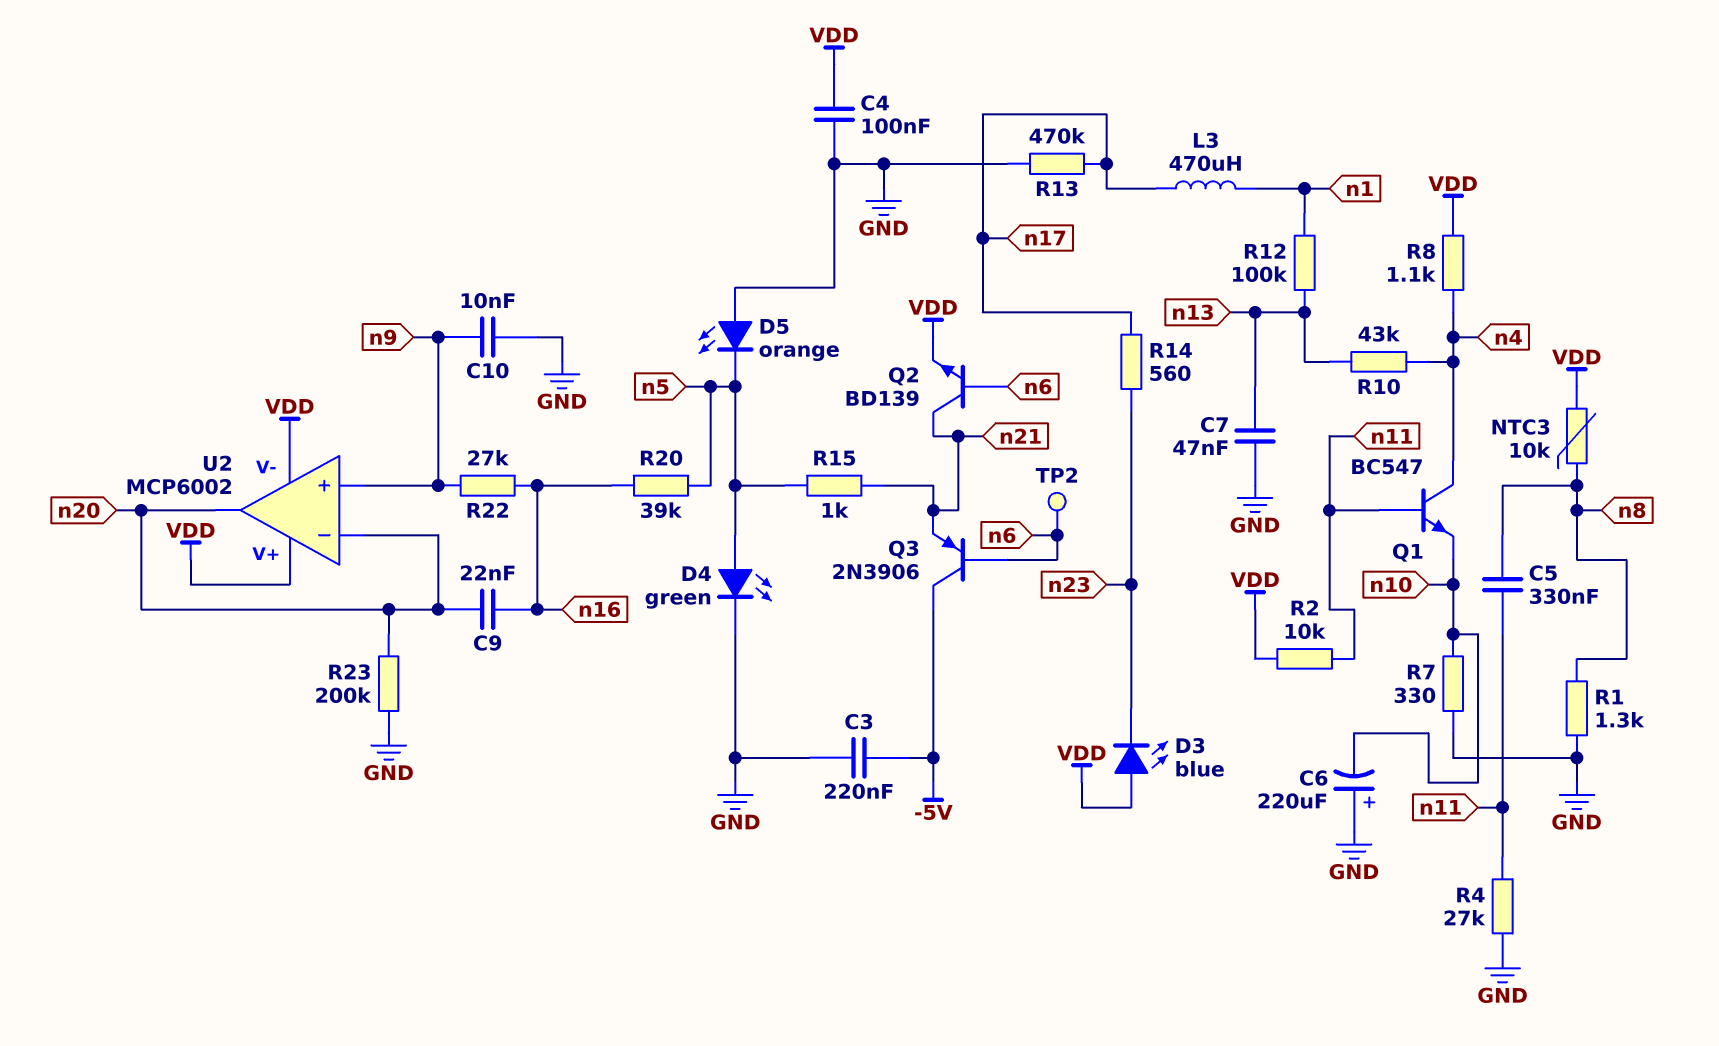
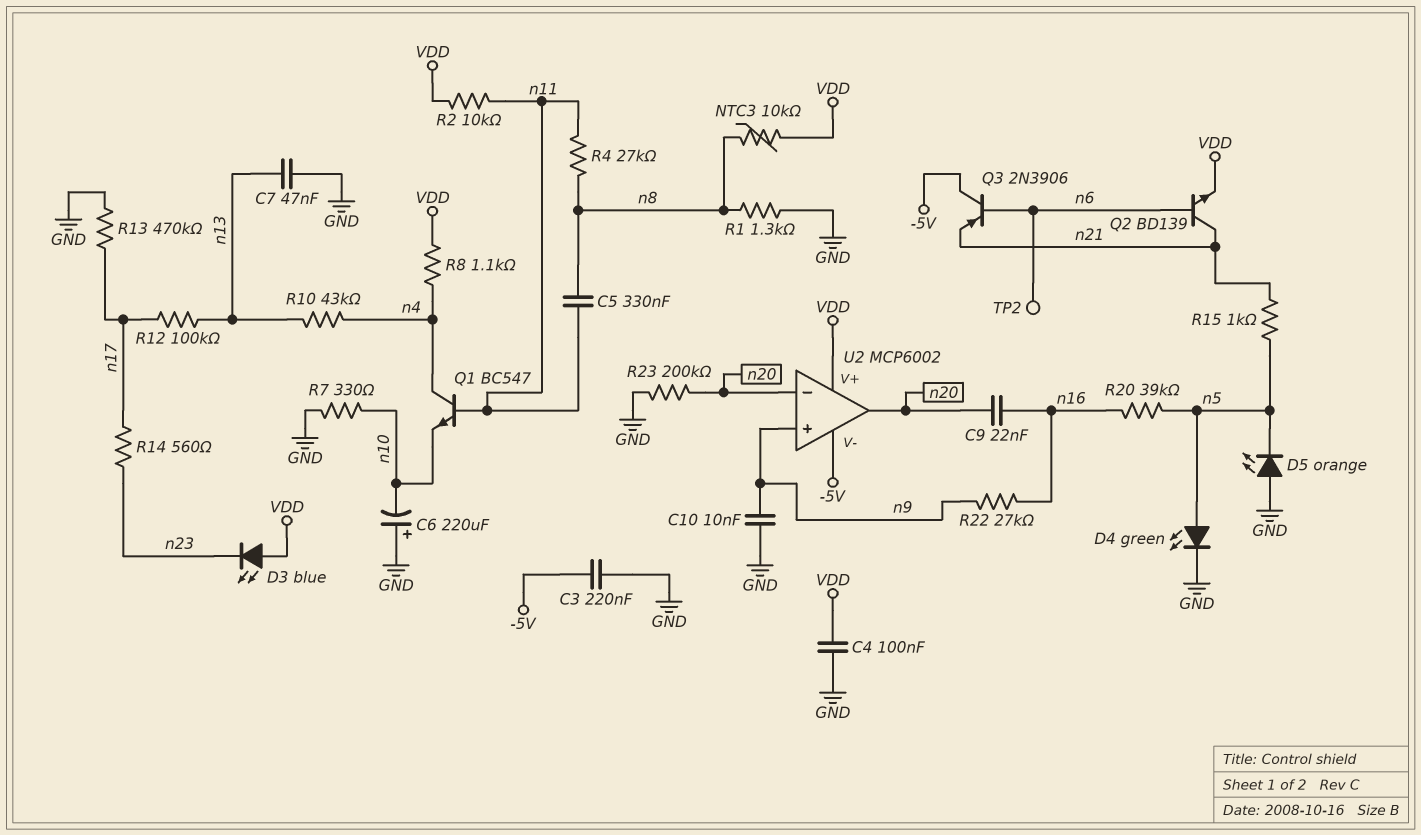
L3: 470uH (n1, n17) -> none
R4: 27k (GND, n11) -> 27k (n8, n11)
R12: 100k (n1, n13) -> 100k (n13, n17)
U2 pin V-: VDD -> -5V

